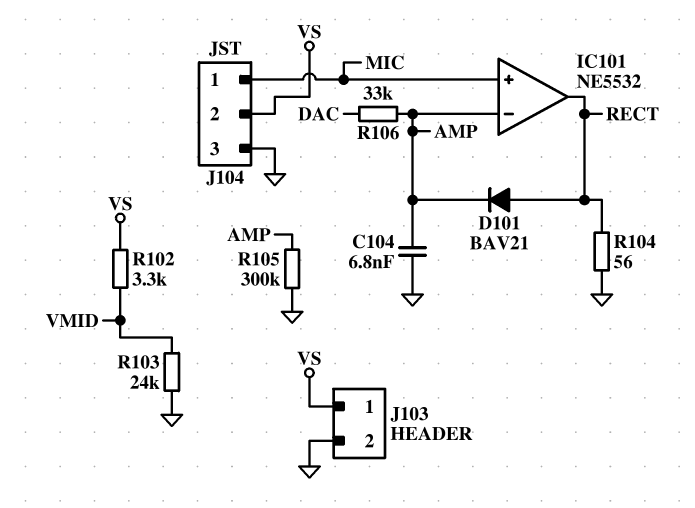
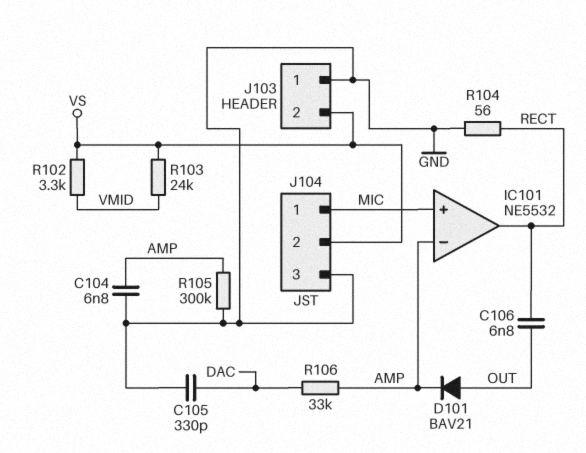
C105: none -> 330pF (DAC, GND)
C106: none -> 6.8nF (OUT, RECT)
D101: diode BAV21 (A RECT, K AMP) -> diode BAV21 (A OUT, K AMP)
J103 pin 1: VS -> GND
J103 pin 2: GND -> VS
R103: 24k (GND, VMID) -> 24k (VMID, VS)

